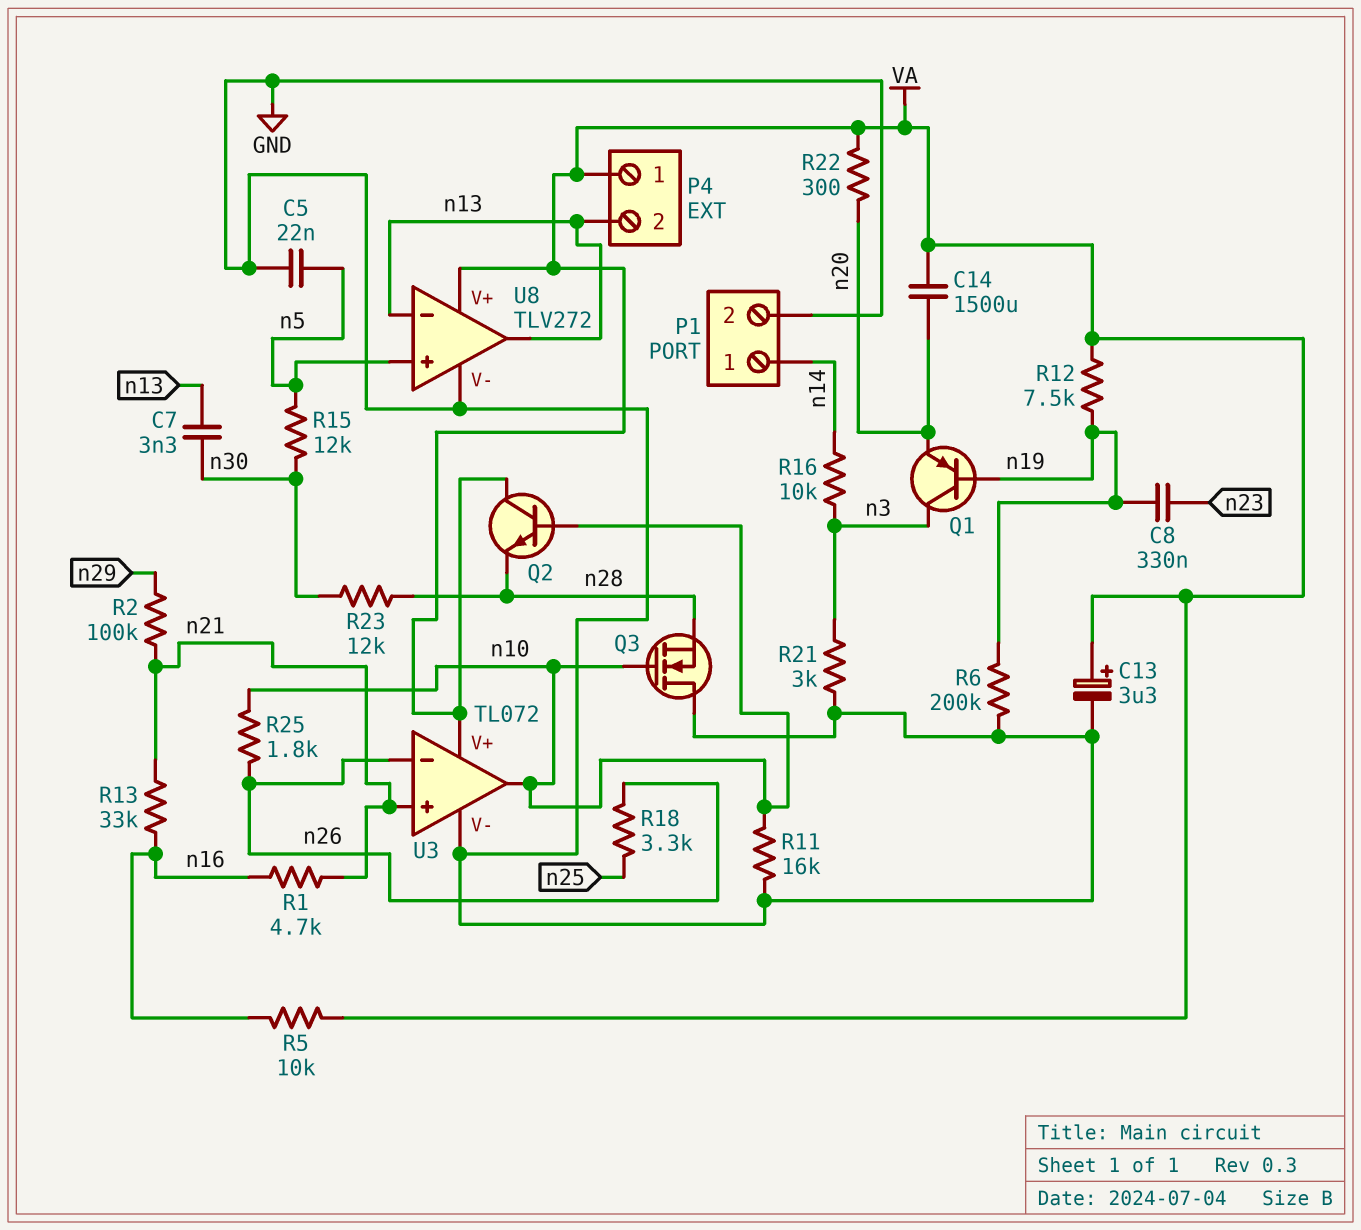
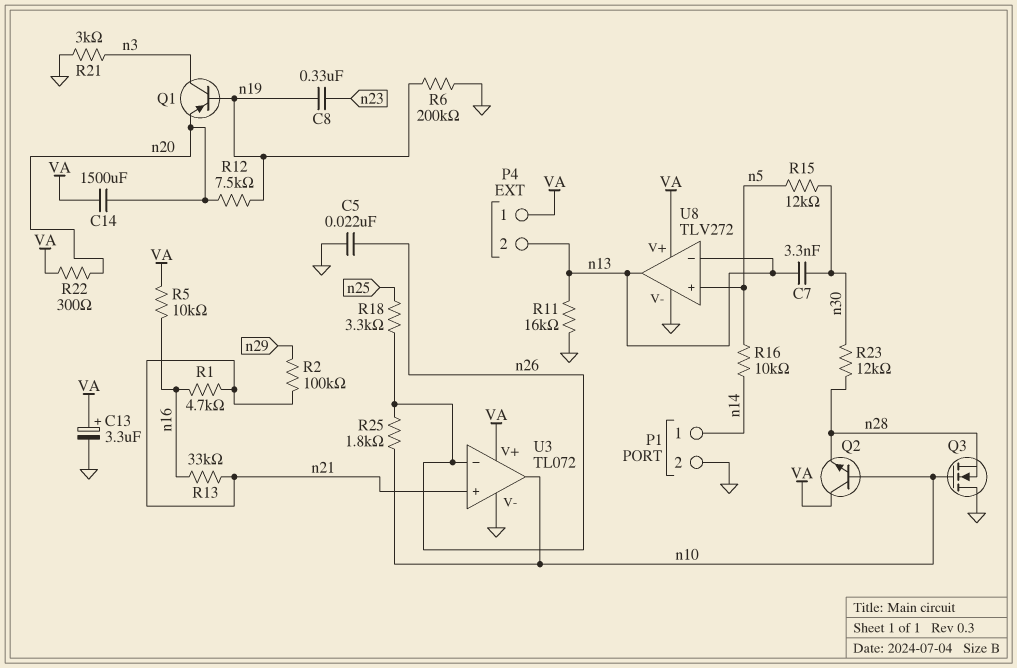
C5: 22nF (GND, n5) -> 22nF (GND, n26)
R11: 16k (GND, n10) -> 16k (GND, n13)
R12: 7.5k (VA, n19) -> 7.5k (n19, n20)
R16: 10k (n3, n14) -> 10k (n5, n14)

